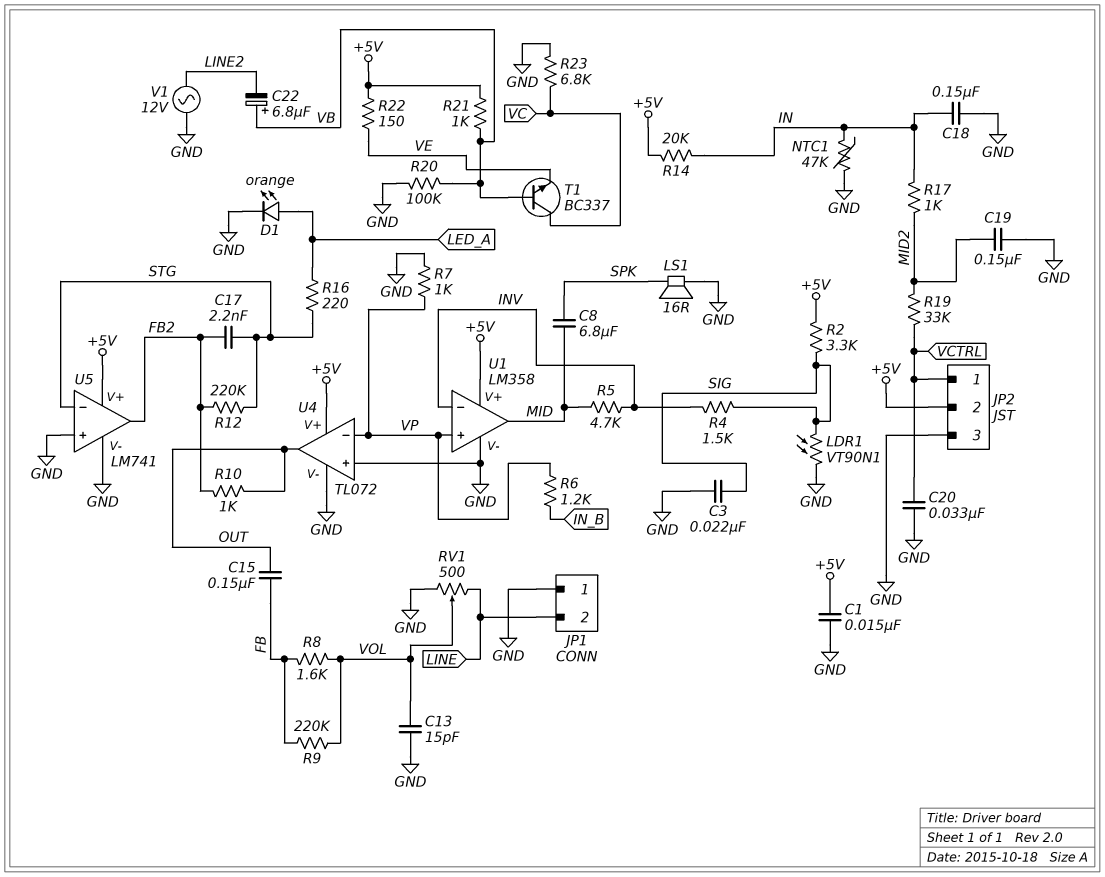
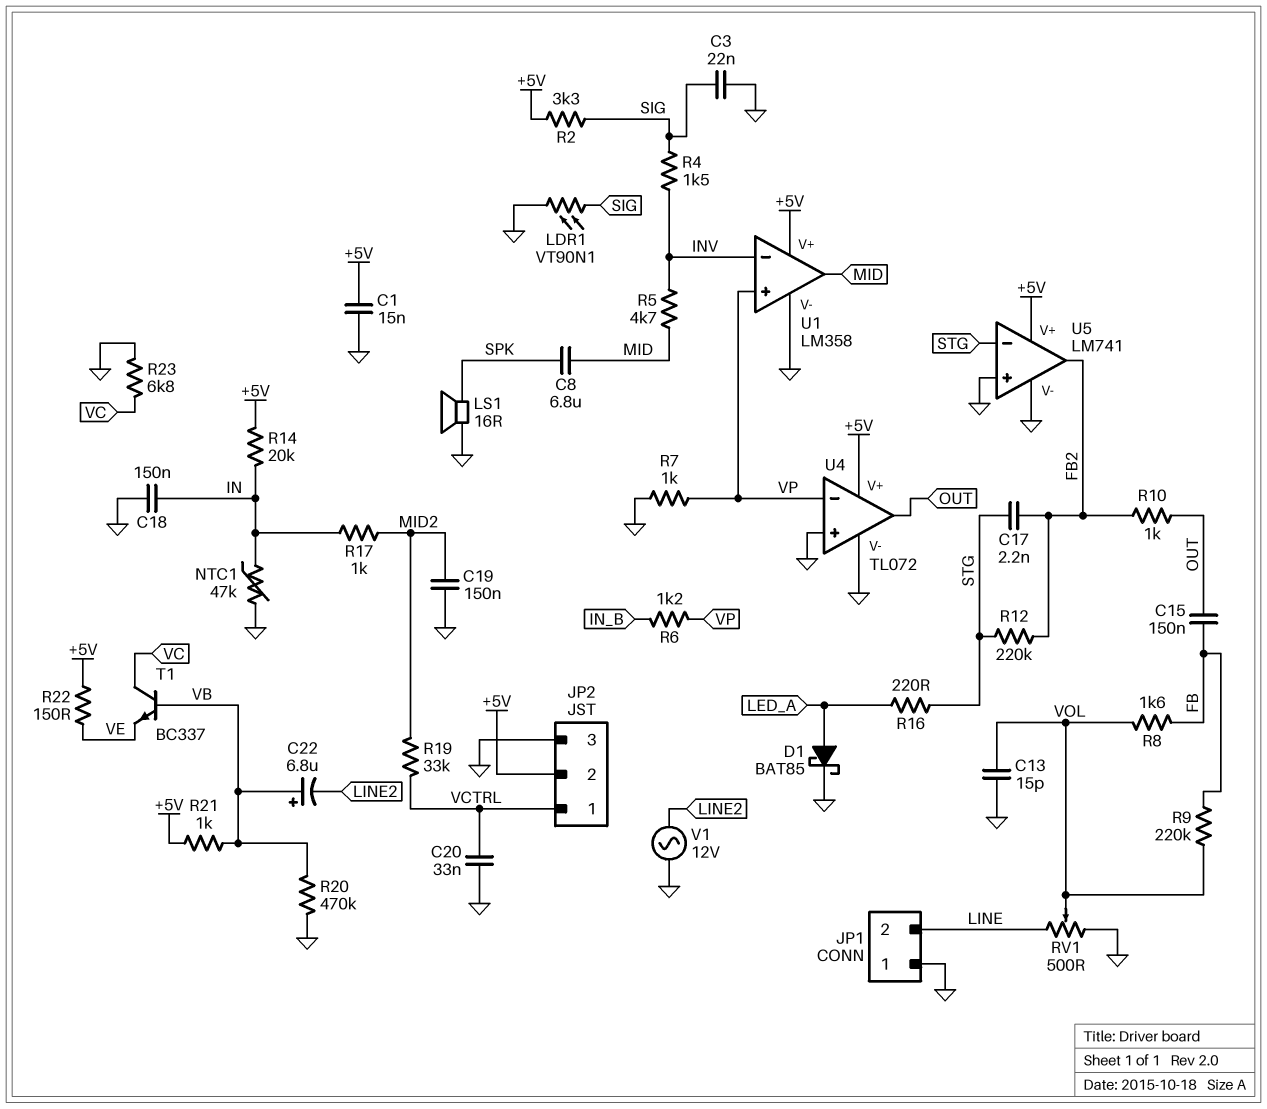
D1: LED orange (A LED_A, K GND) -> schottky BAT85 (A LED_A, K GND)
R20: 100k (GND, VB) -> 470k (GND, VB)

